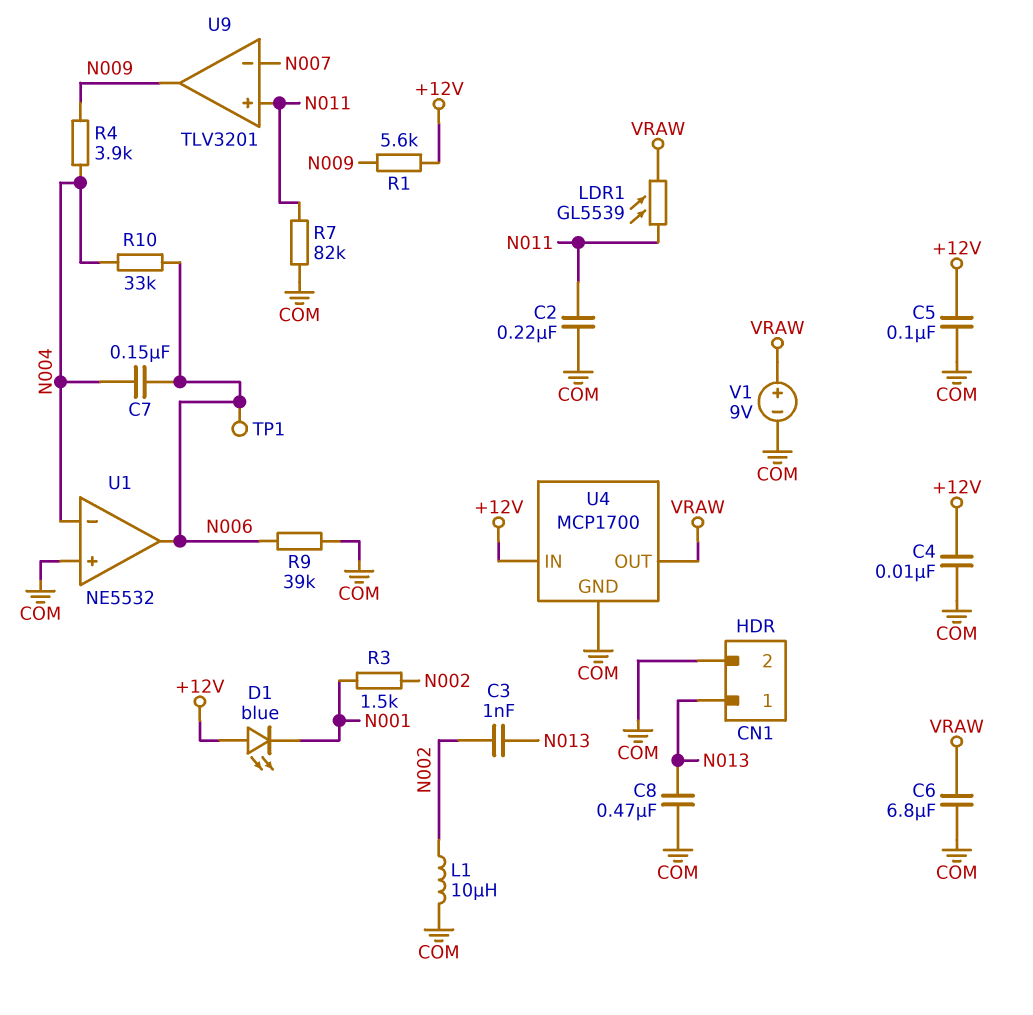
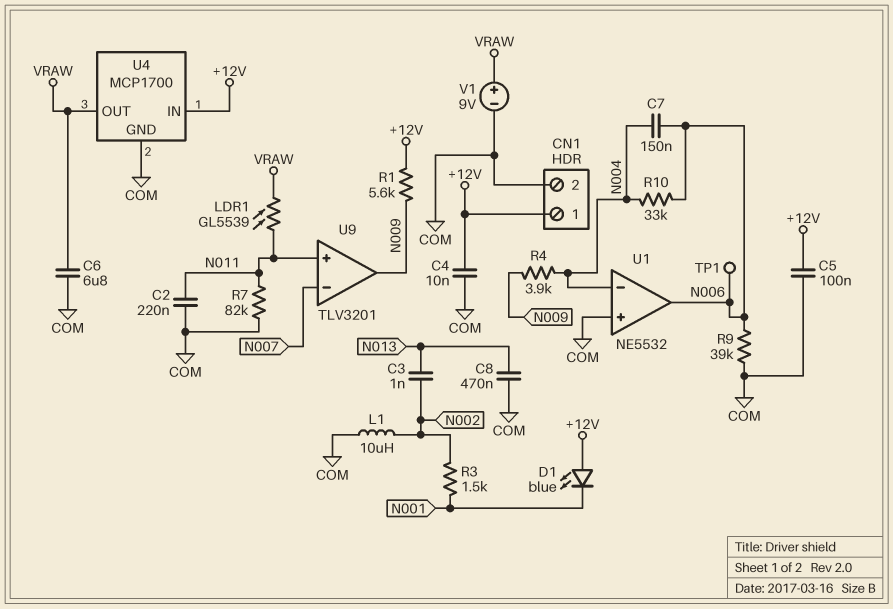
CN1 pin 1: N013 -> +12V

